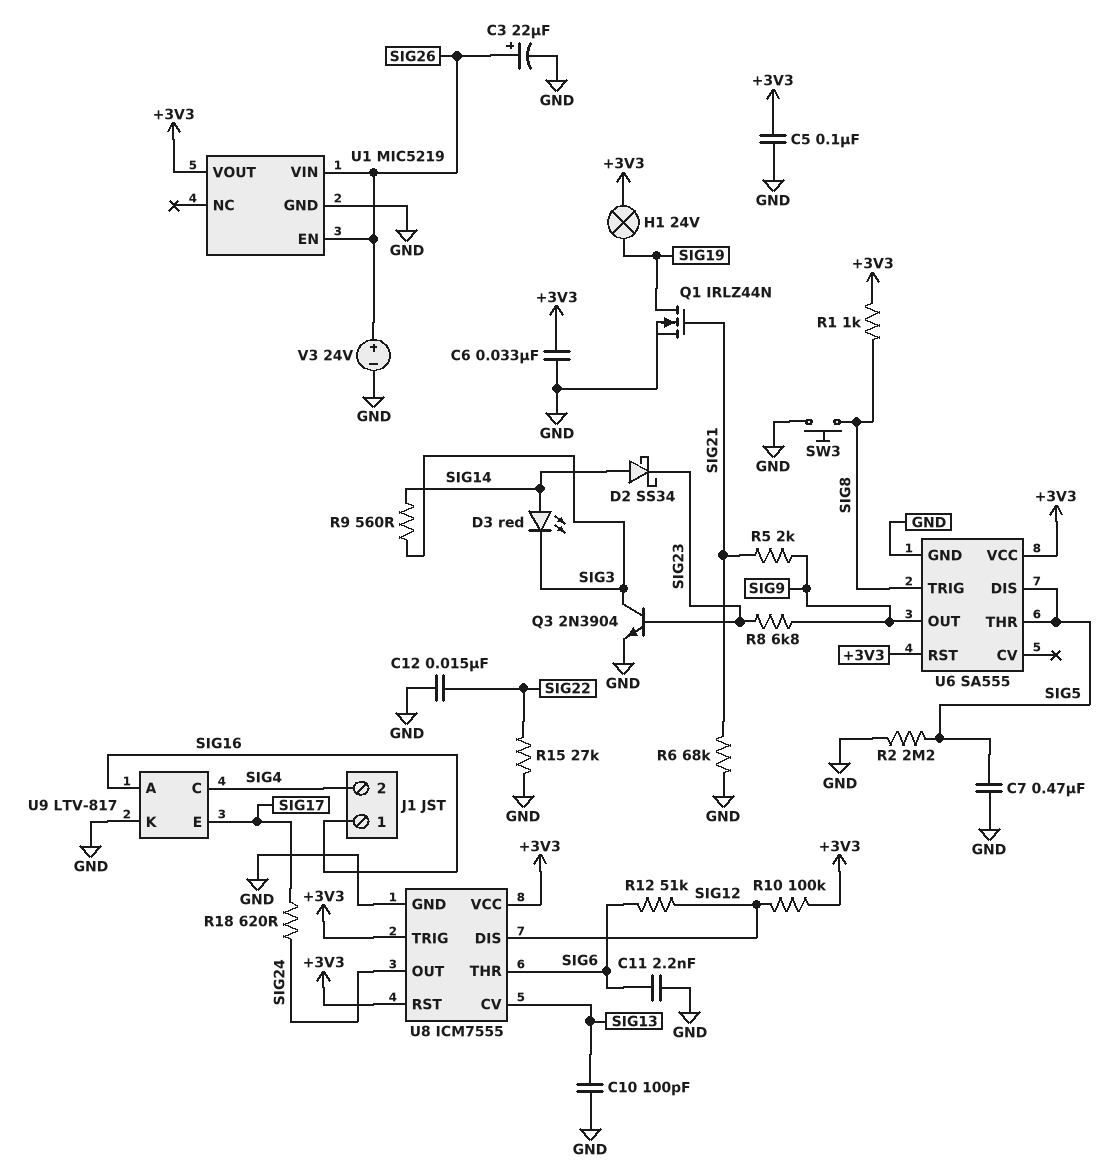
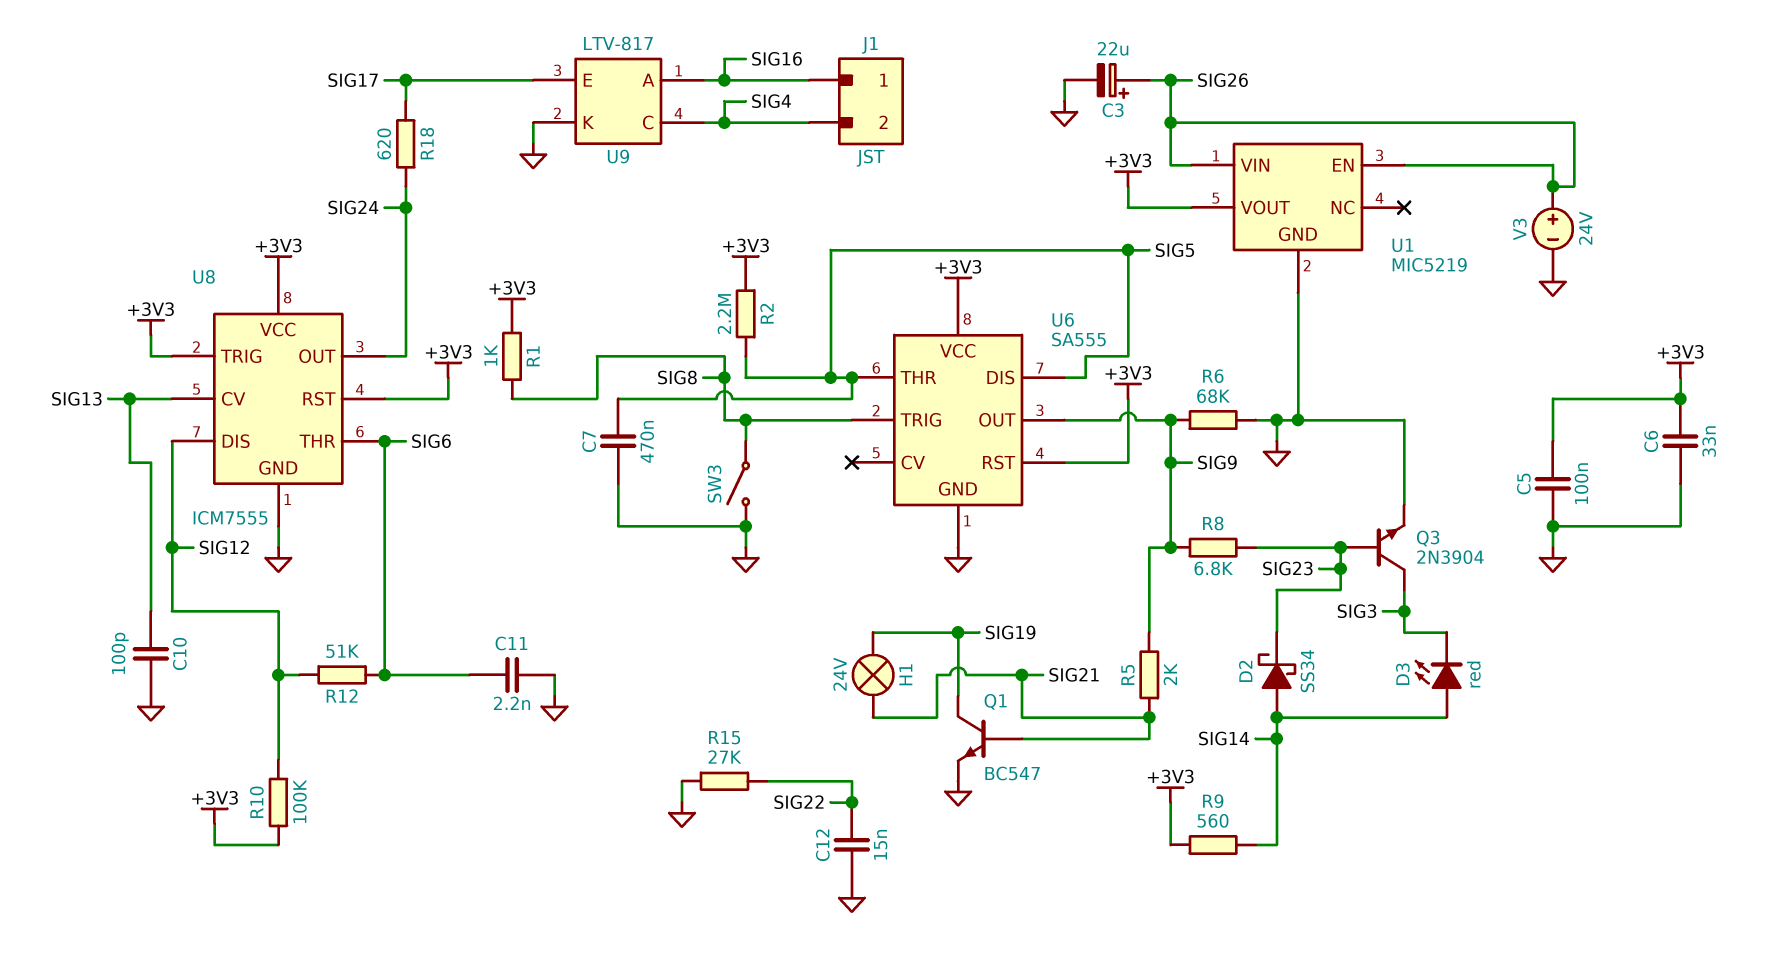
H1: lamp 24V (+3V3, SIG19) -> lamp 24V (SIG19, SIG21)
Q1: NMOS IRLZ44N (G SIG21, D SIG19, S GND) -> NPN BC547 (B SIG21, C SIG19, E GND)
R2: 2.2M (GND, SIG5) -> 2.2M (+3V3, SIG5)
R6: 68k (GND, SIG21) -> 68k (GND, SIG9)
R9: 560 (SIG3, SIG14) -> 560 (+3V3, SIG14)
SW3: button (GND, SIG8) -> switch (GND, SIG8)

